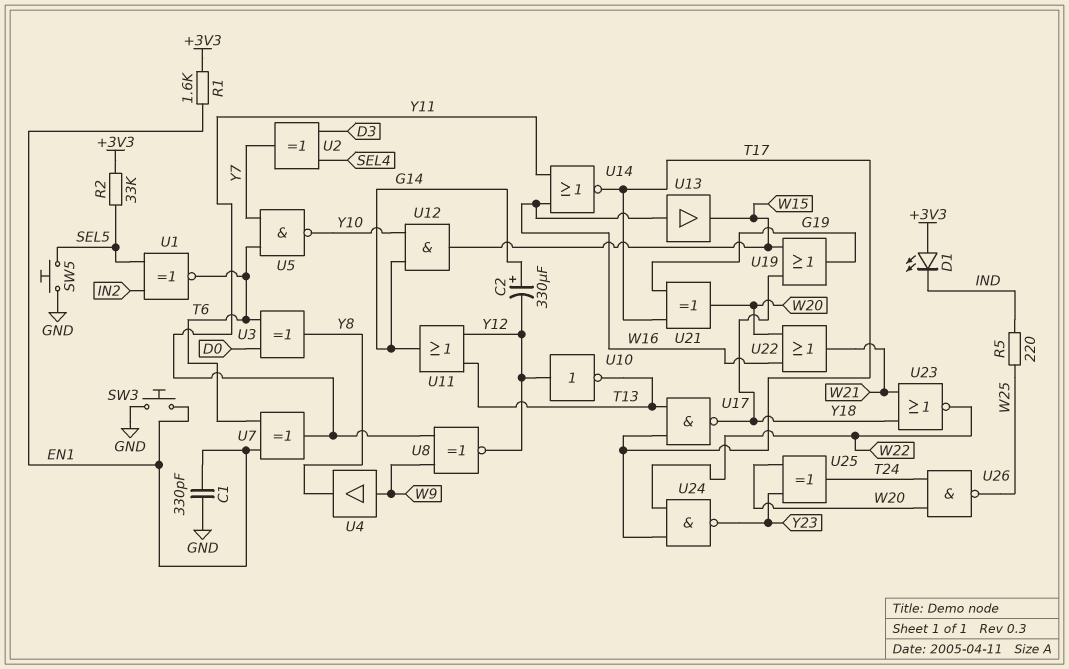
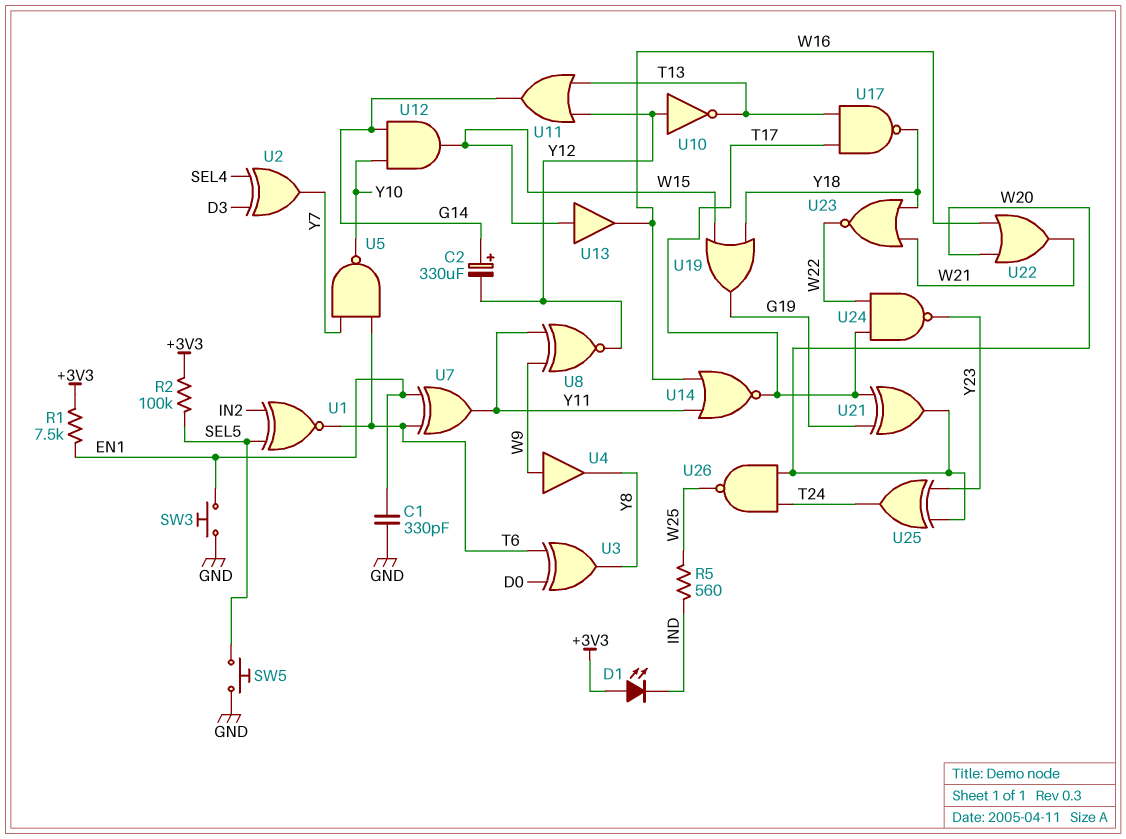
R1: 1.6k (+3V3, EN1) -> 7.5k (+3V3, EN1)
R2: 33k (+3V3, SEL5) -> 100k (+3V3, SEL5)
R5: 220 (IND, W25) -> 560 (IND, W25)
U13: buffer (in W16, out W15) -> buffer (in W15, out W16)

